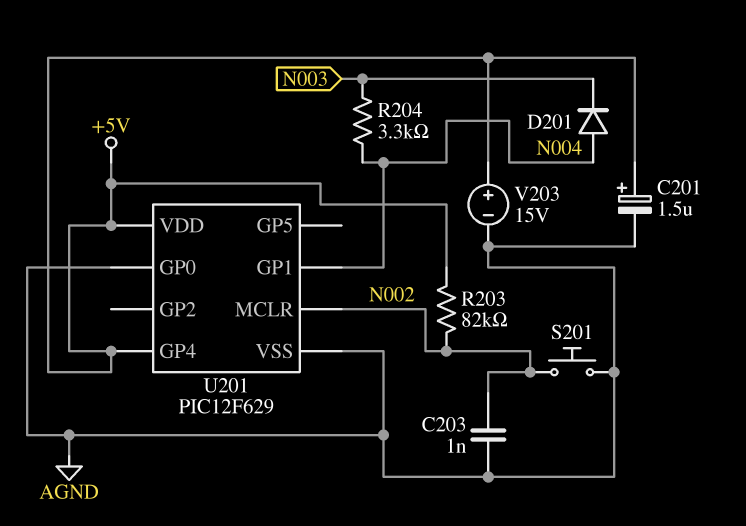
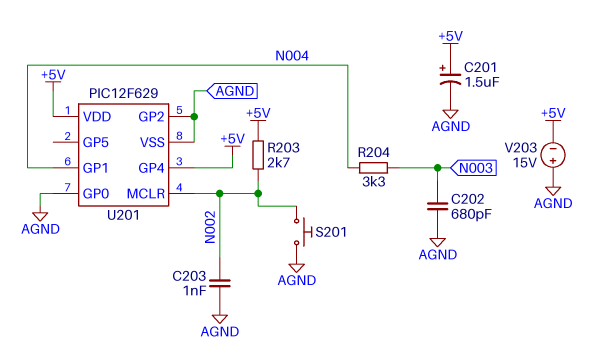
C202: none -> 680pF (AGND, N003)
D201: diode (A N004, K N003) -> none
R203: 82k (+5V, N002) -> 2.7k (+5V, N002)
U201 pin GP2: none -> AGND
V203: 15V (plus +5V, minus AGND) -> 15V (plus AGND, minus +5V)

